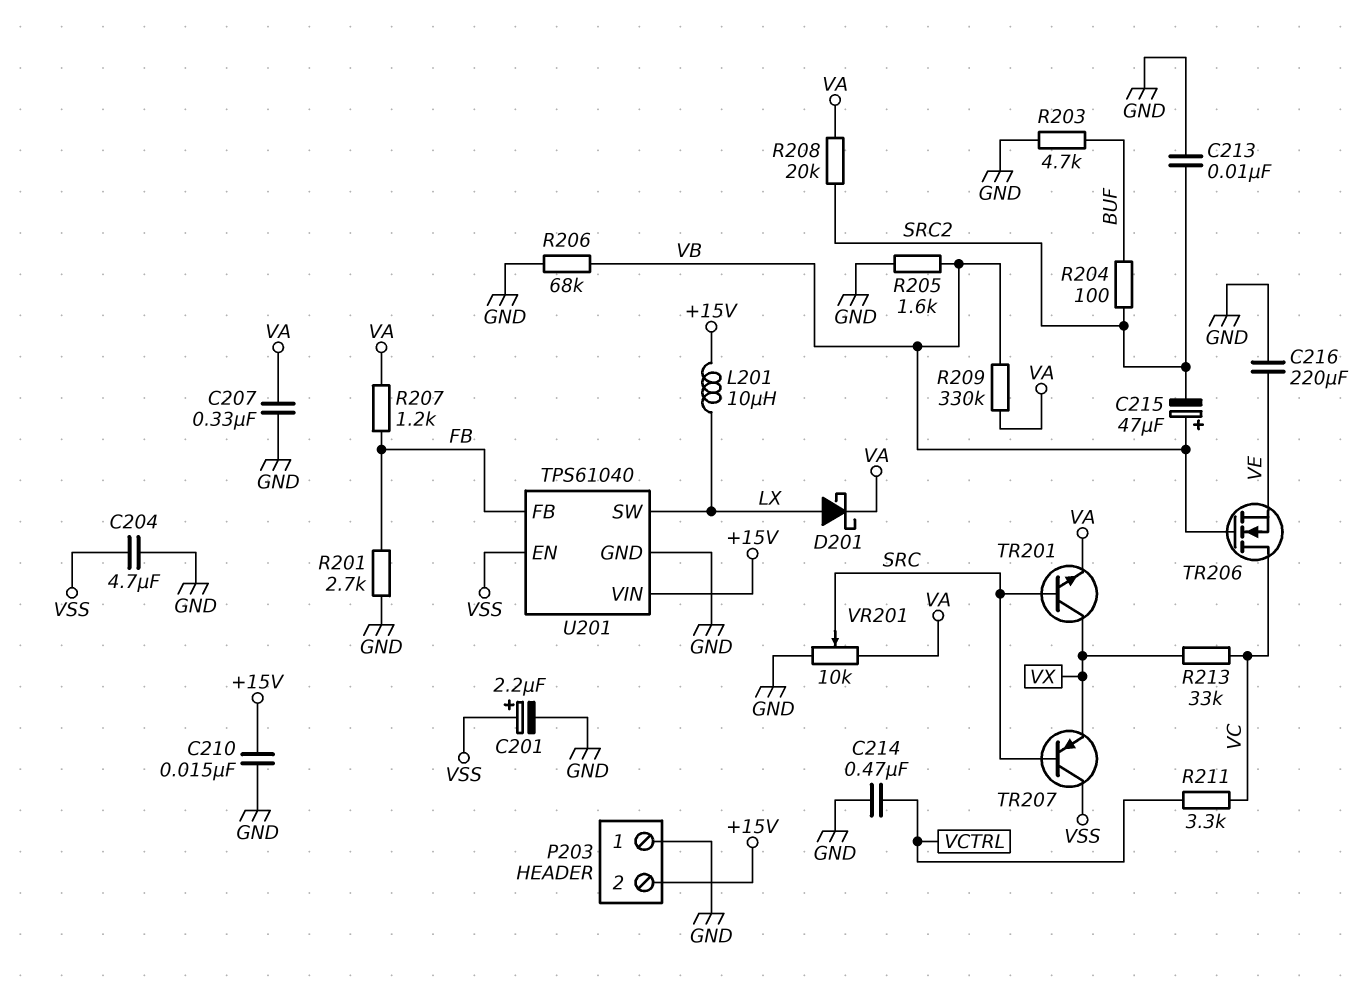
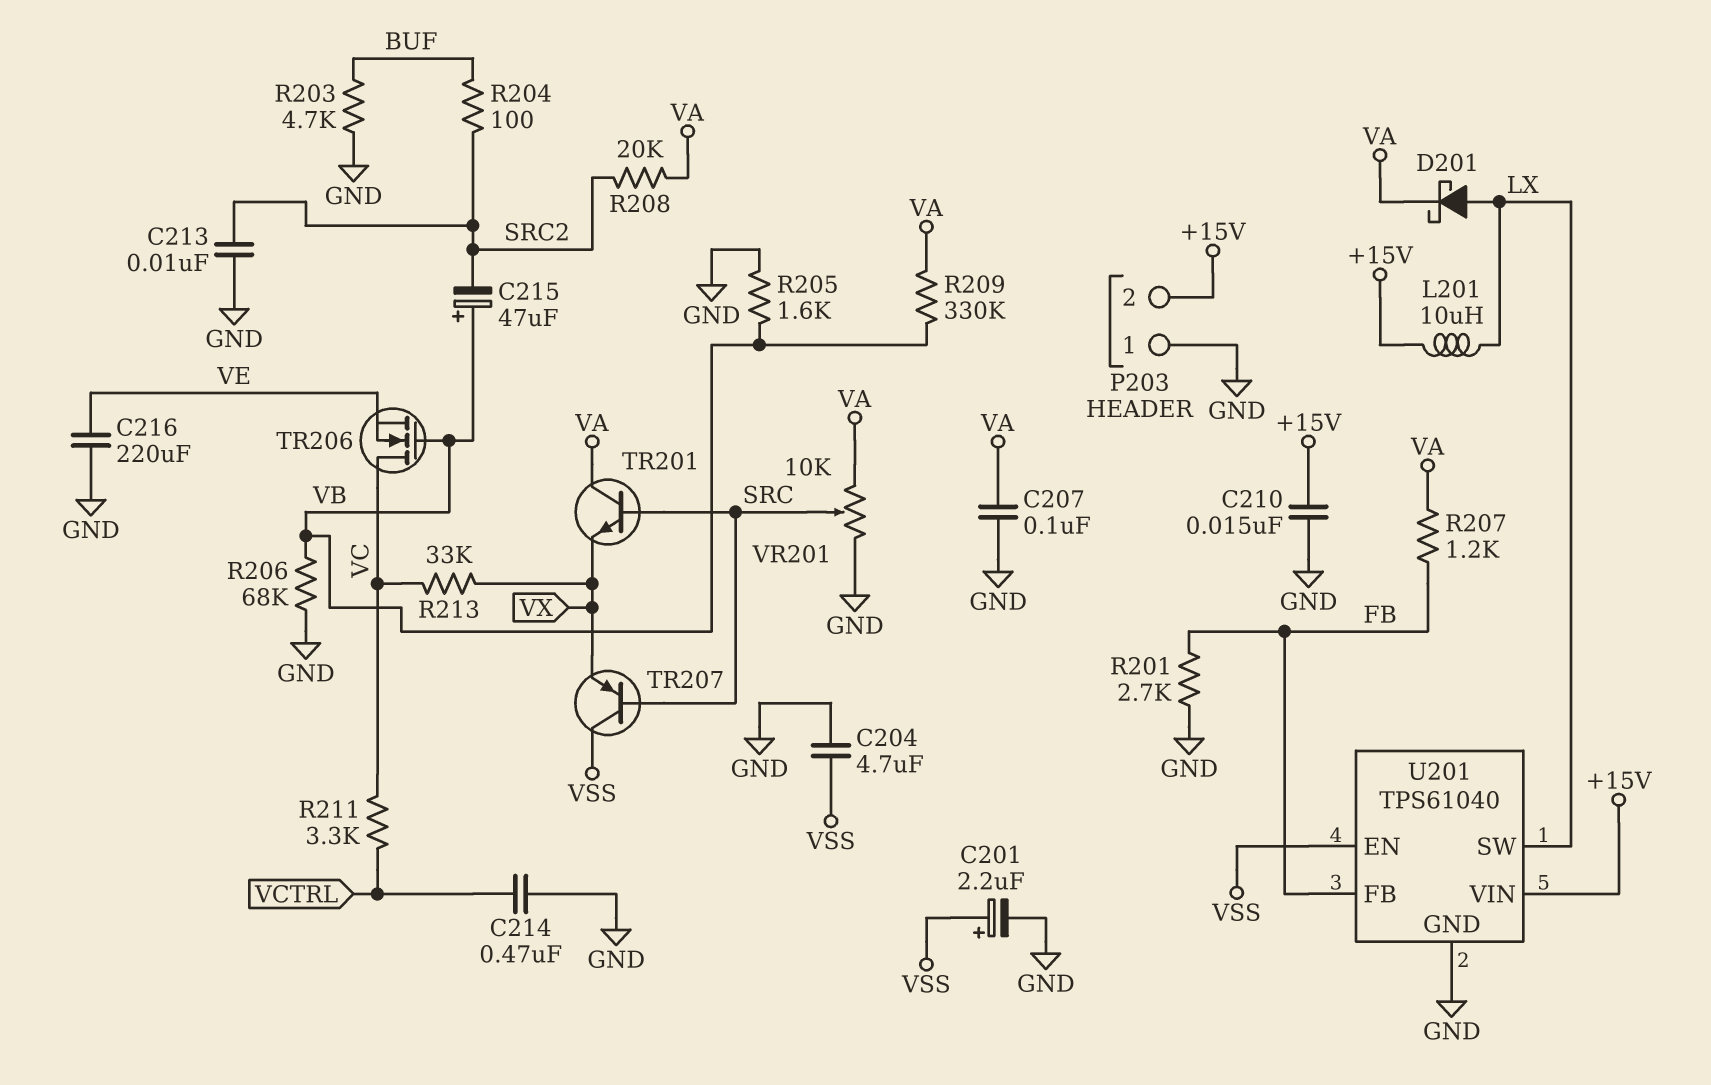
C207: 330nF (GND, VA) -> 100nF (GND, VA)
TR201: NPN (B SRC, C VX, E VA) -> NPN (B SRC, C VA, E VX)

